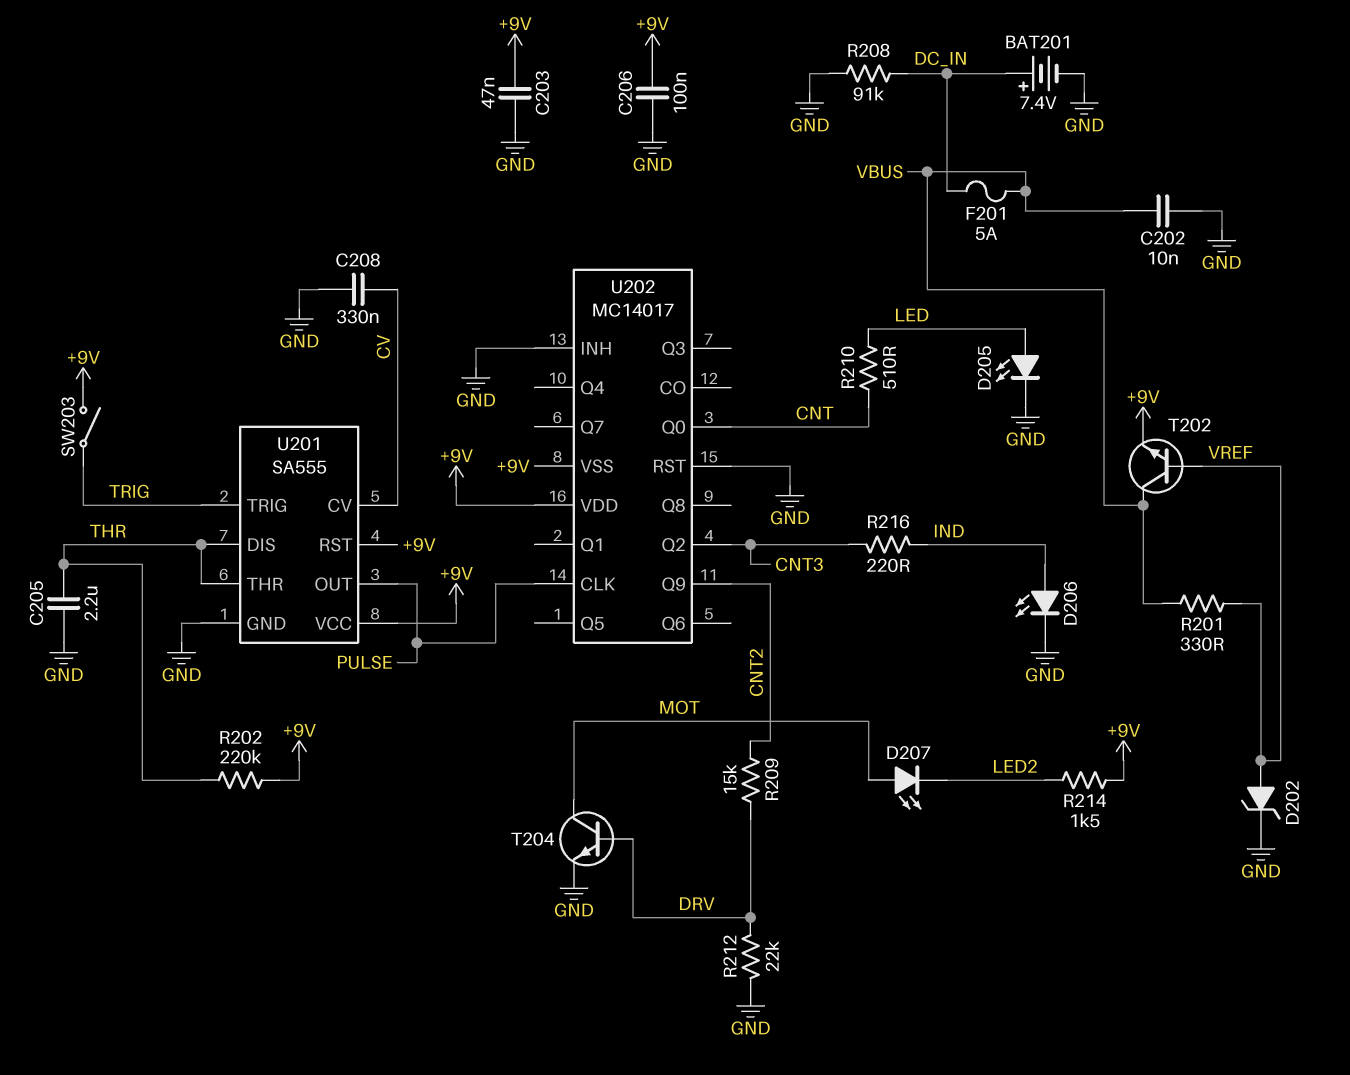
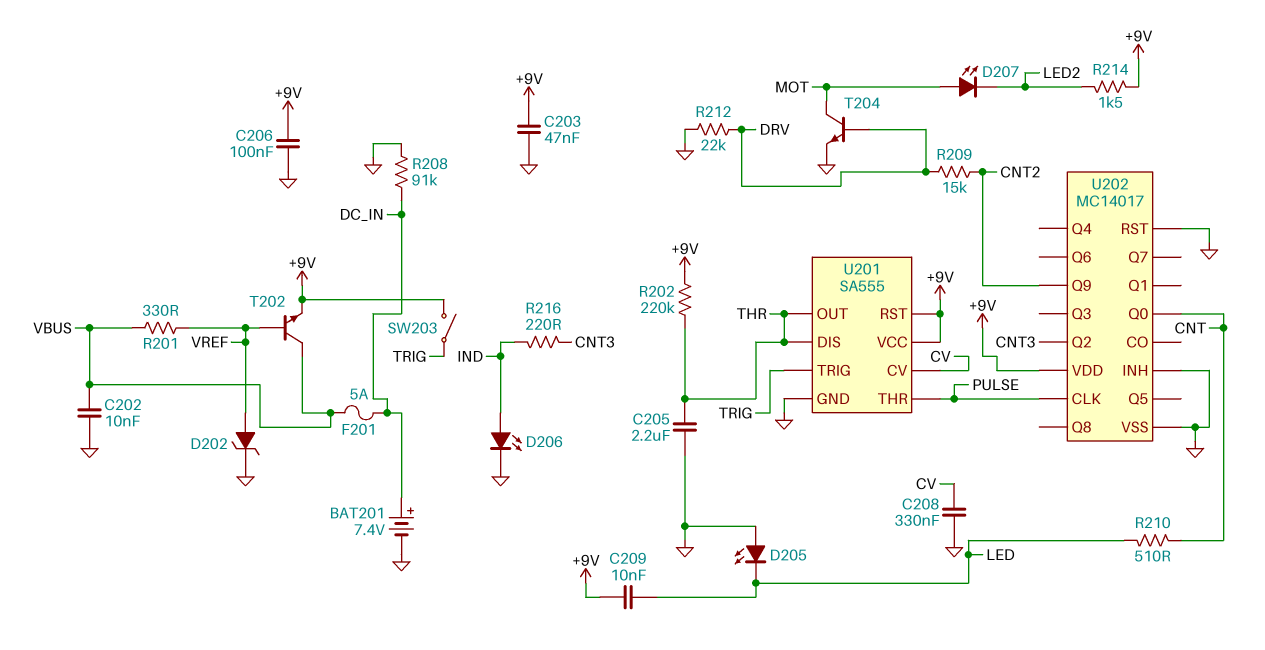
C209: none -> 10nF (+9V, LED)
D205: LED (A LED, K GND) -> LED (A GND, K LED)
U201 pin OUT: PULSE -> THR
U201 pin THR: THR -> PULSE
U202 pin VSS: +9V -> GND

